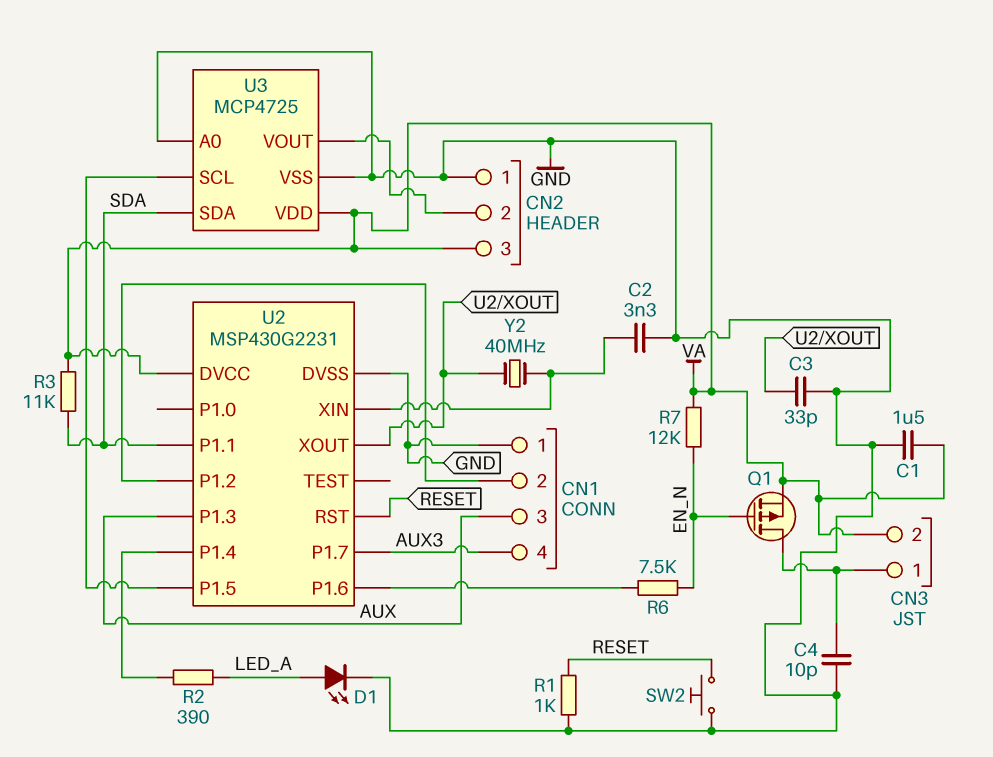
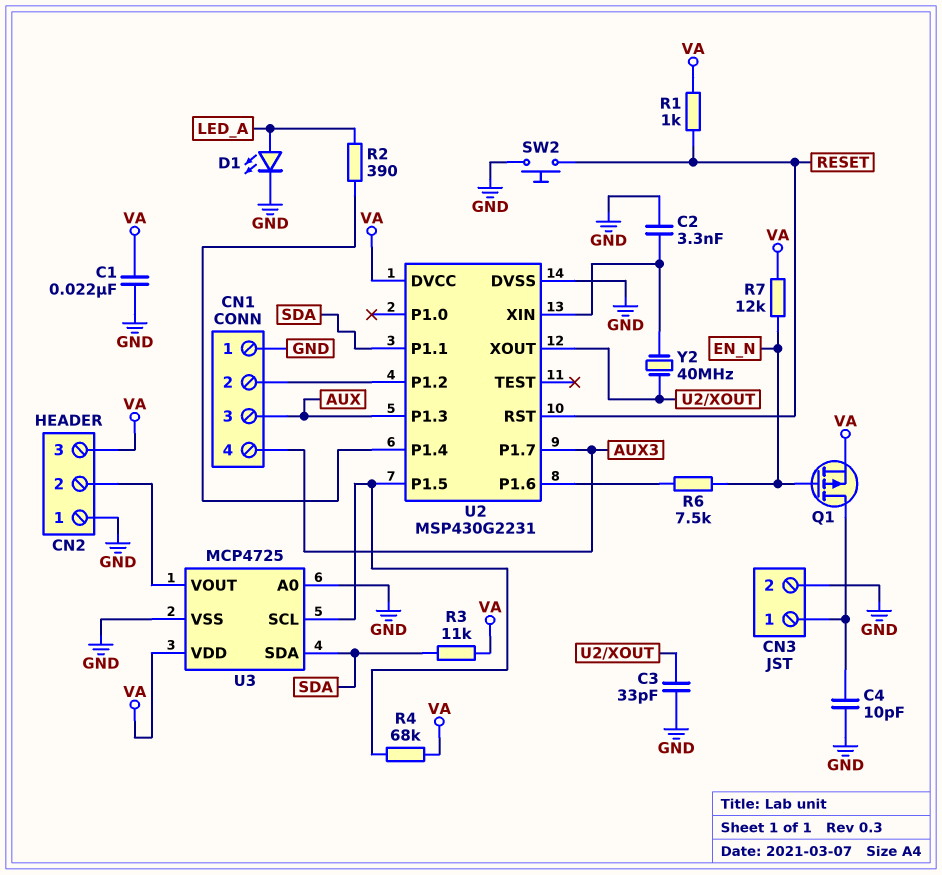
C1: 1.5uF (GND, VA) -> 22nF (GND, VA)
CN3 pin 2: VA -> GND
R1: 1k (GND, RESET) -> 1k (RESET, VA)
R4: none -> 68k (U2/P1.5, VA)

